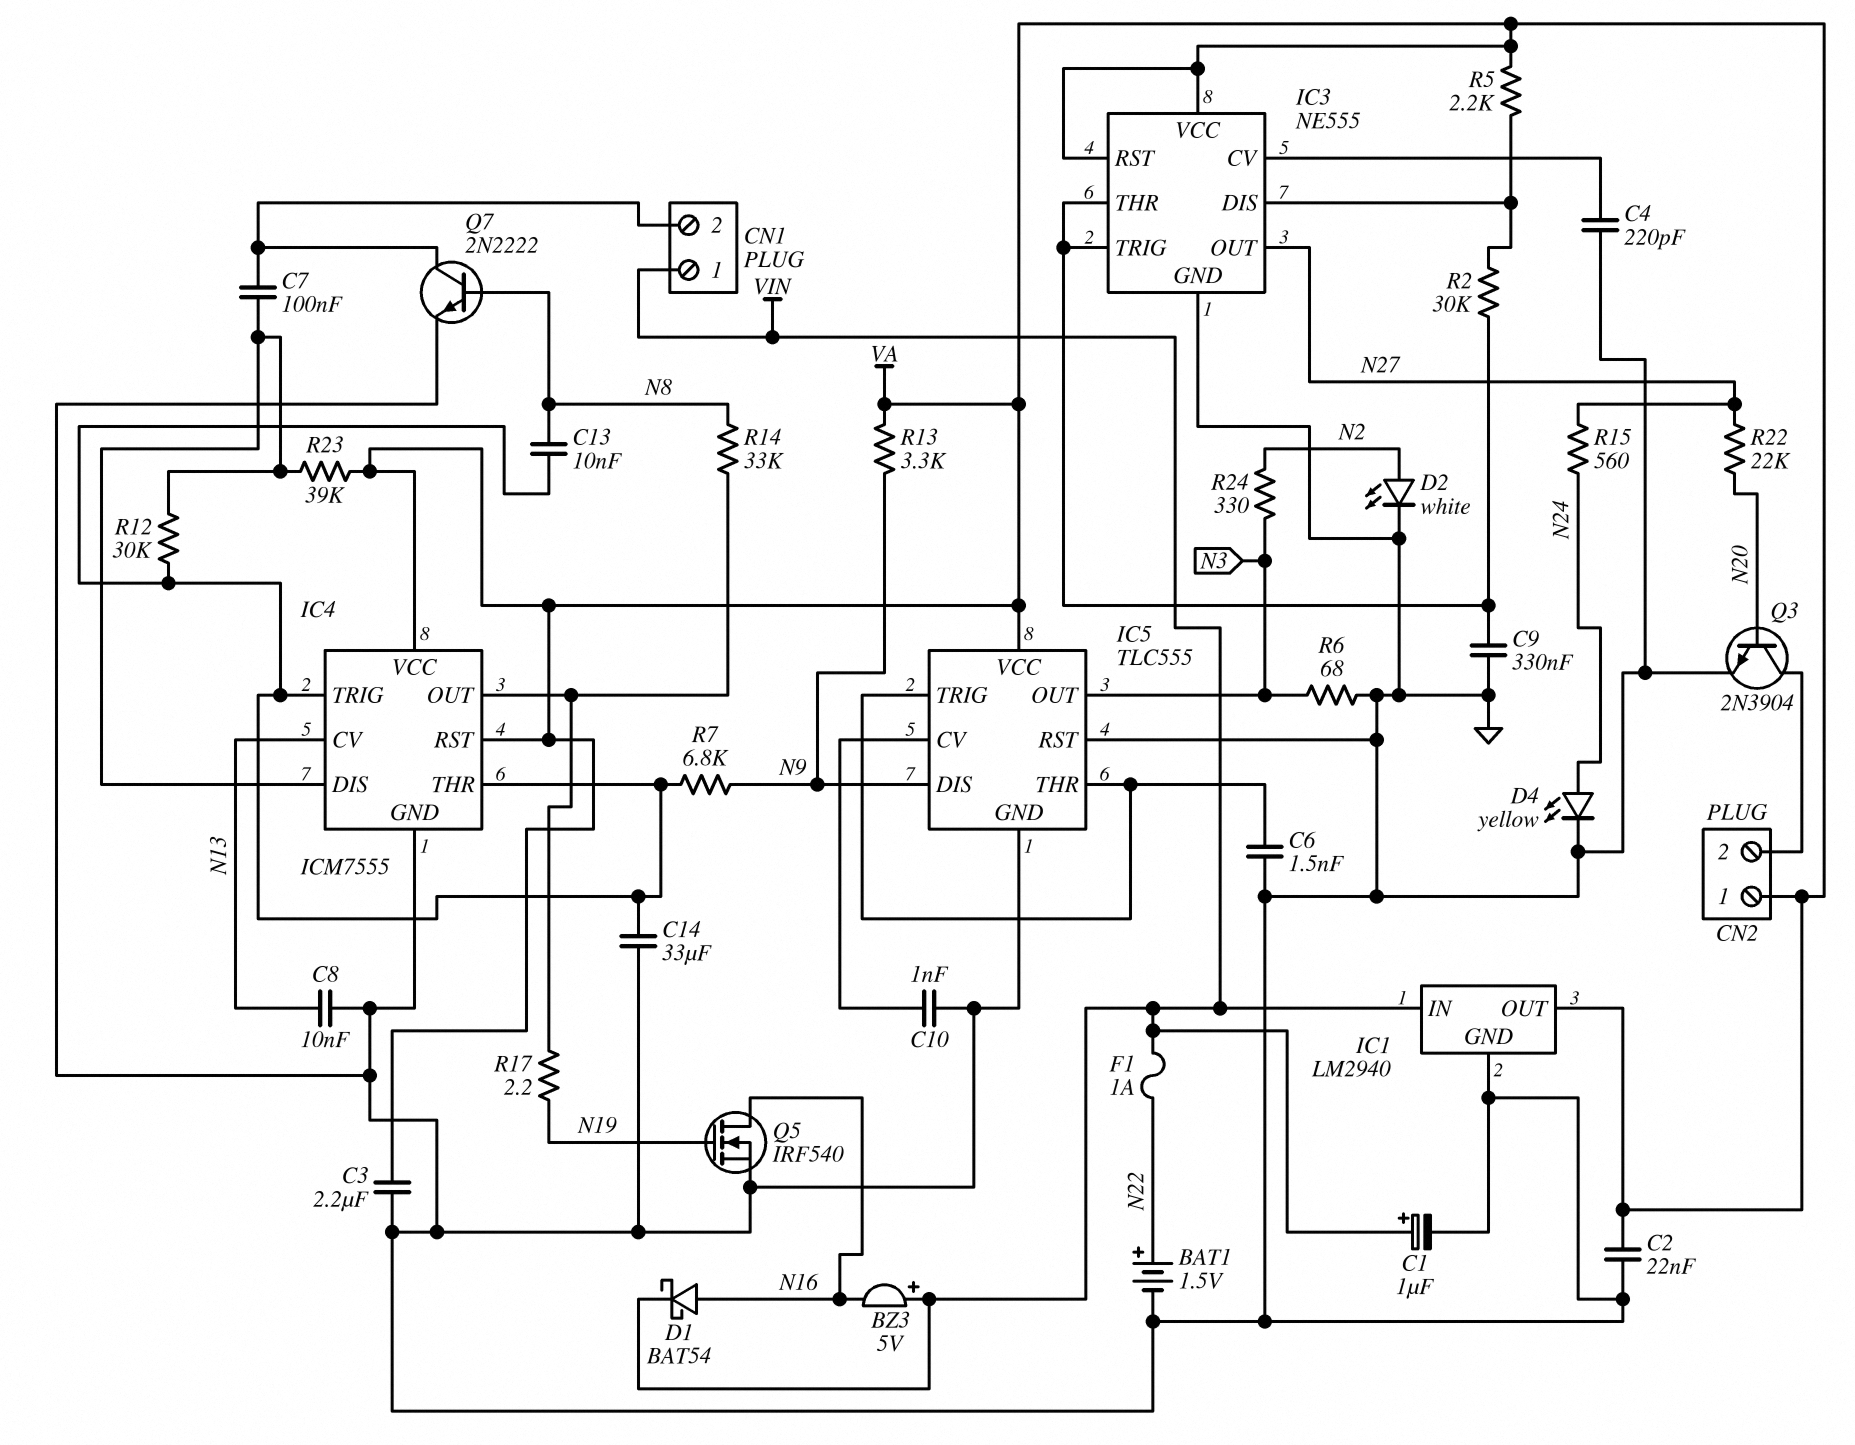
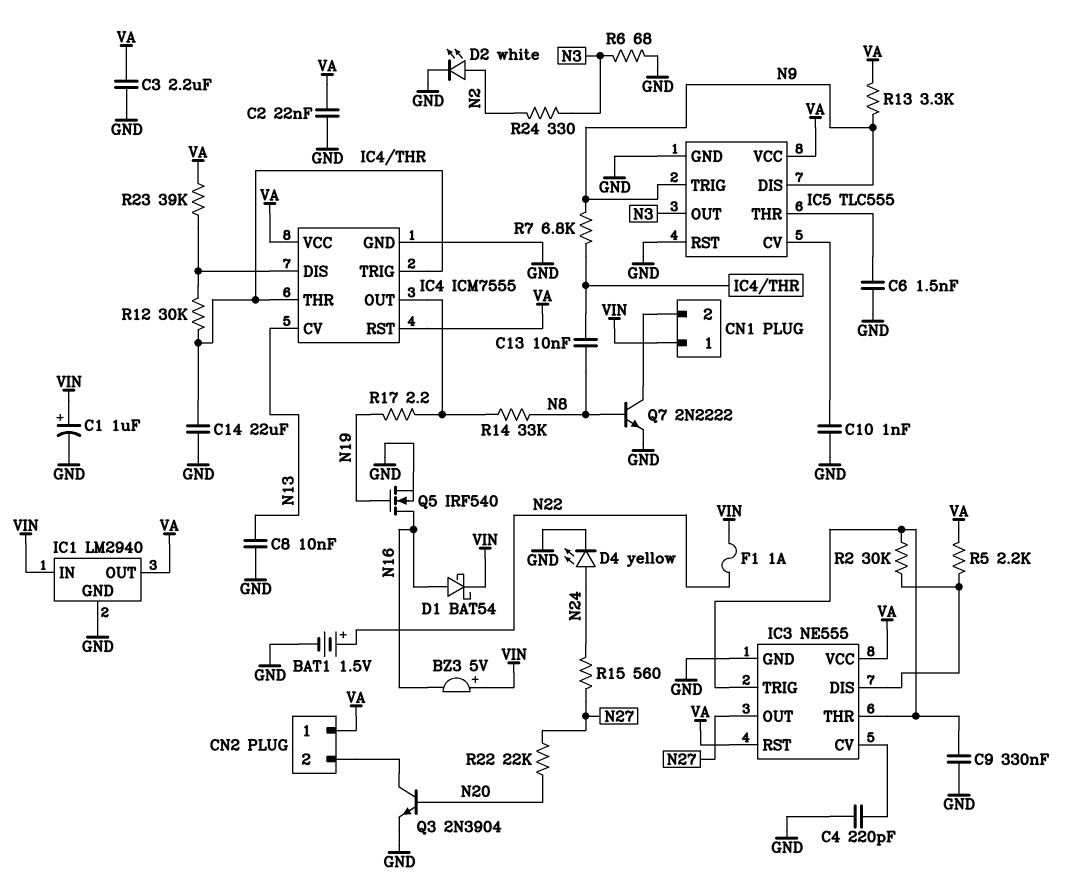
C7: 100nF (CN1/2, IC4/DIS) -> none
C14: 33uF (GND, IC4/THR) -> 22uF (GND, IC4/THR)
IC5 pin TRIG: IC5/THR -> N9

